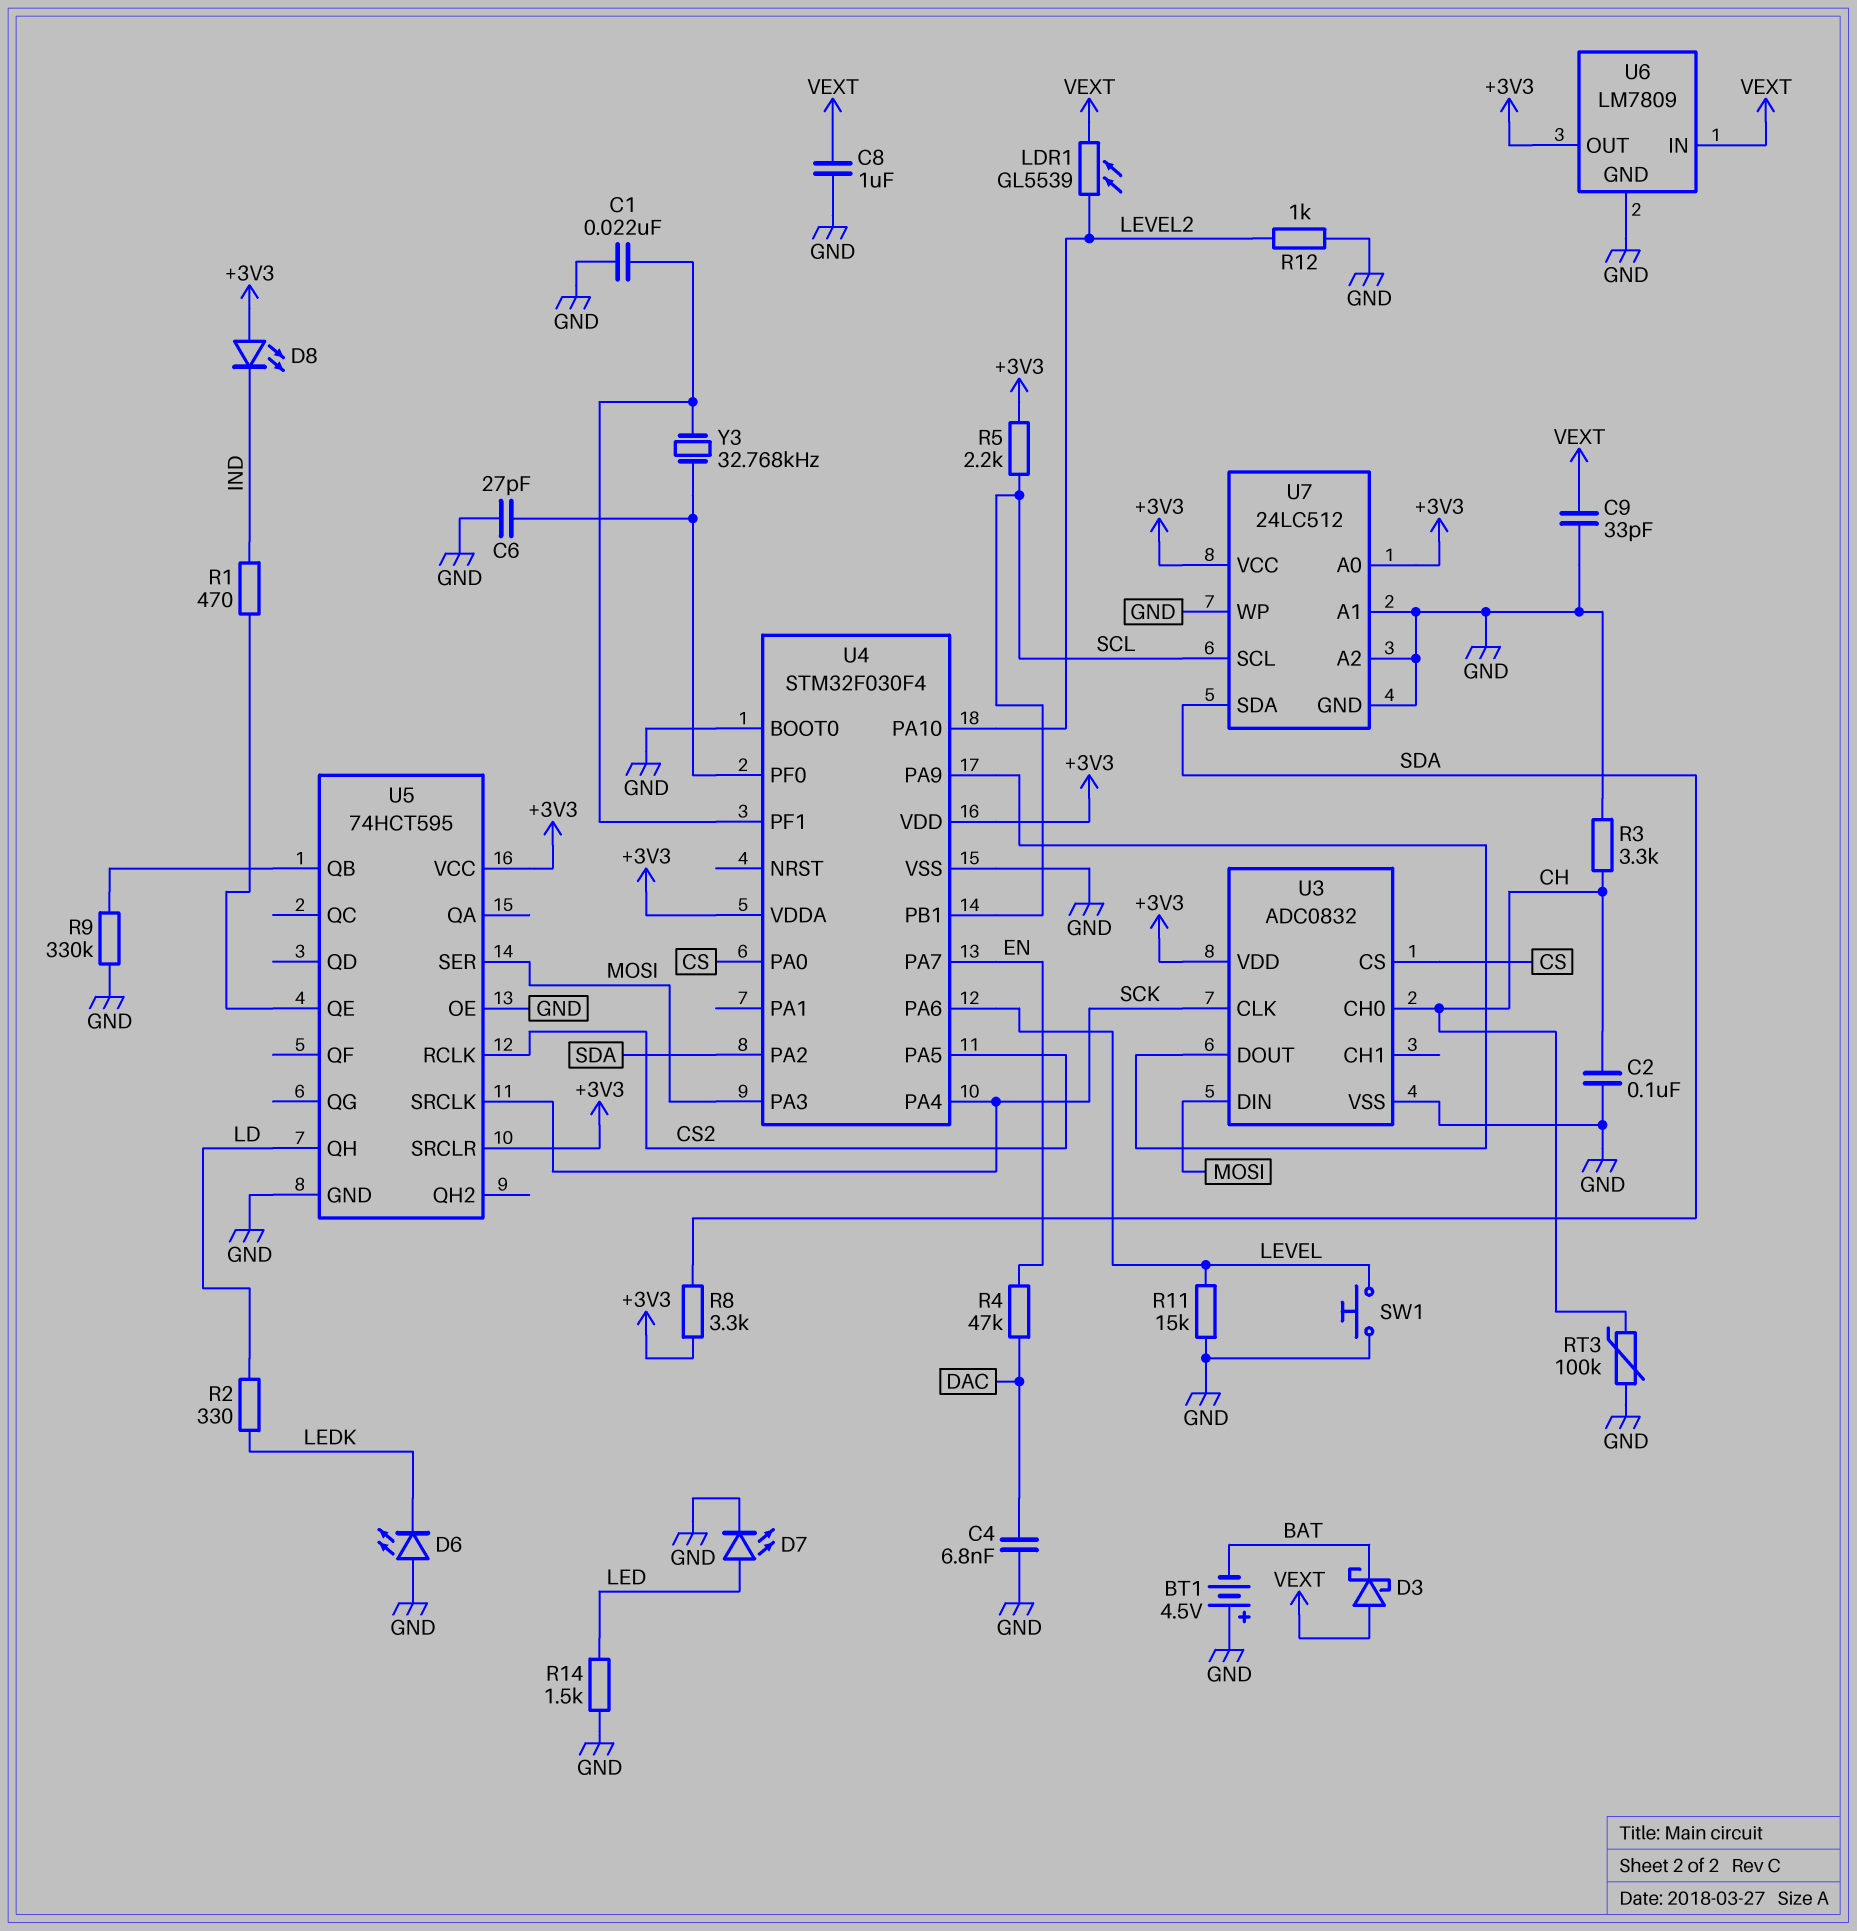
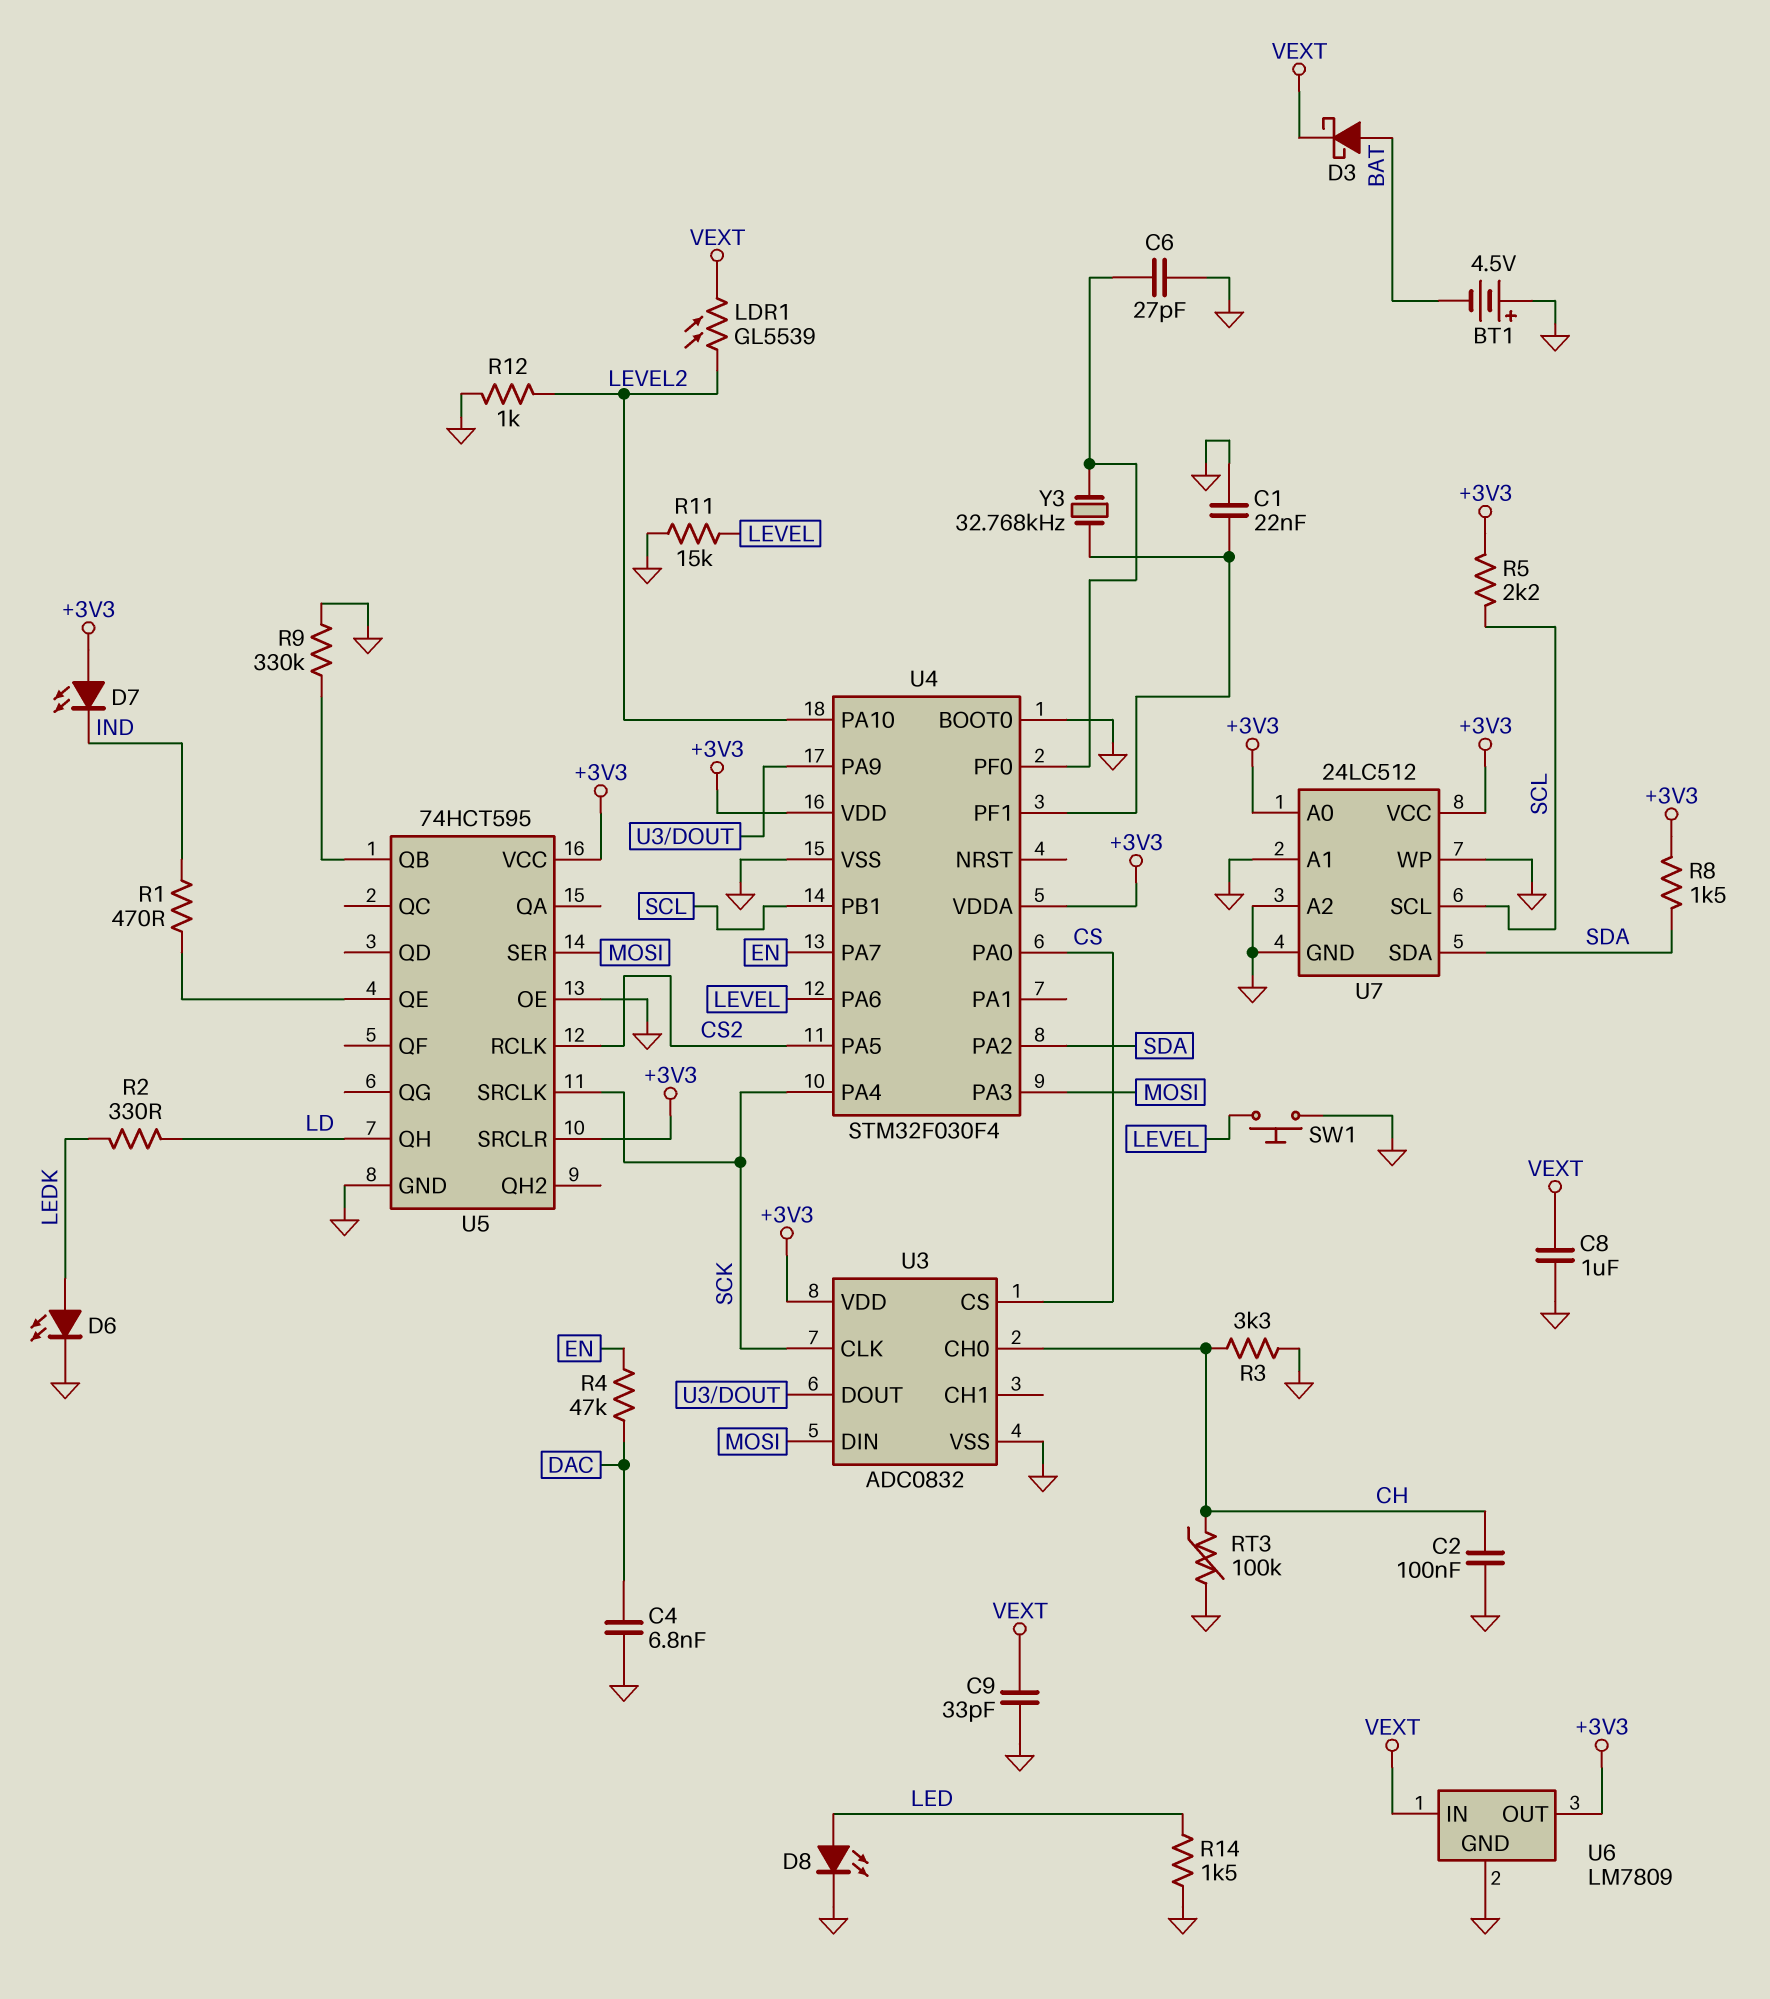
D3: schottky (A VEXT, K BAT) -> schottky (A BAT, K VEXT)
D6: LED (A GND, K LEDK) -> LED (A LEDK, K GND)
D7: LED (A LED, K GND) -> LED (A +3V3, K IND)
D8: LED (A +3V3, K IND) -> LED (A LED, K GND)
R8: 3.3k (+3V3, SDA) -> 1.5k (+3V3, SDA)

